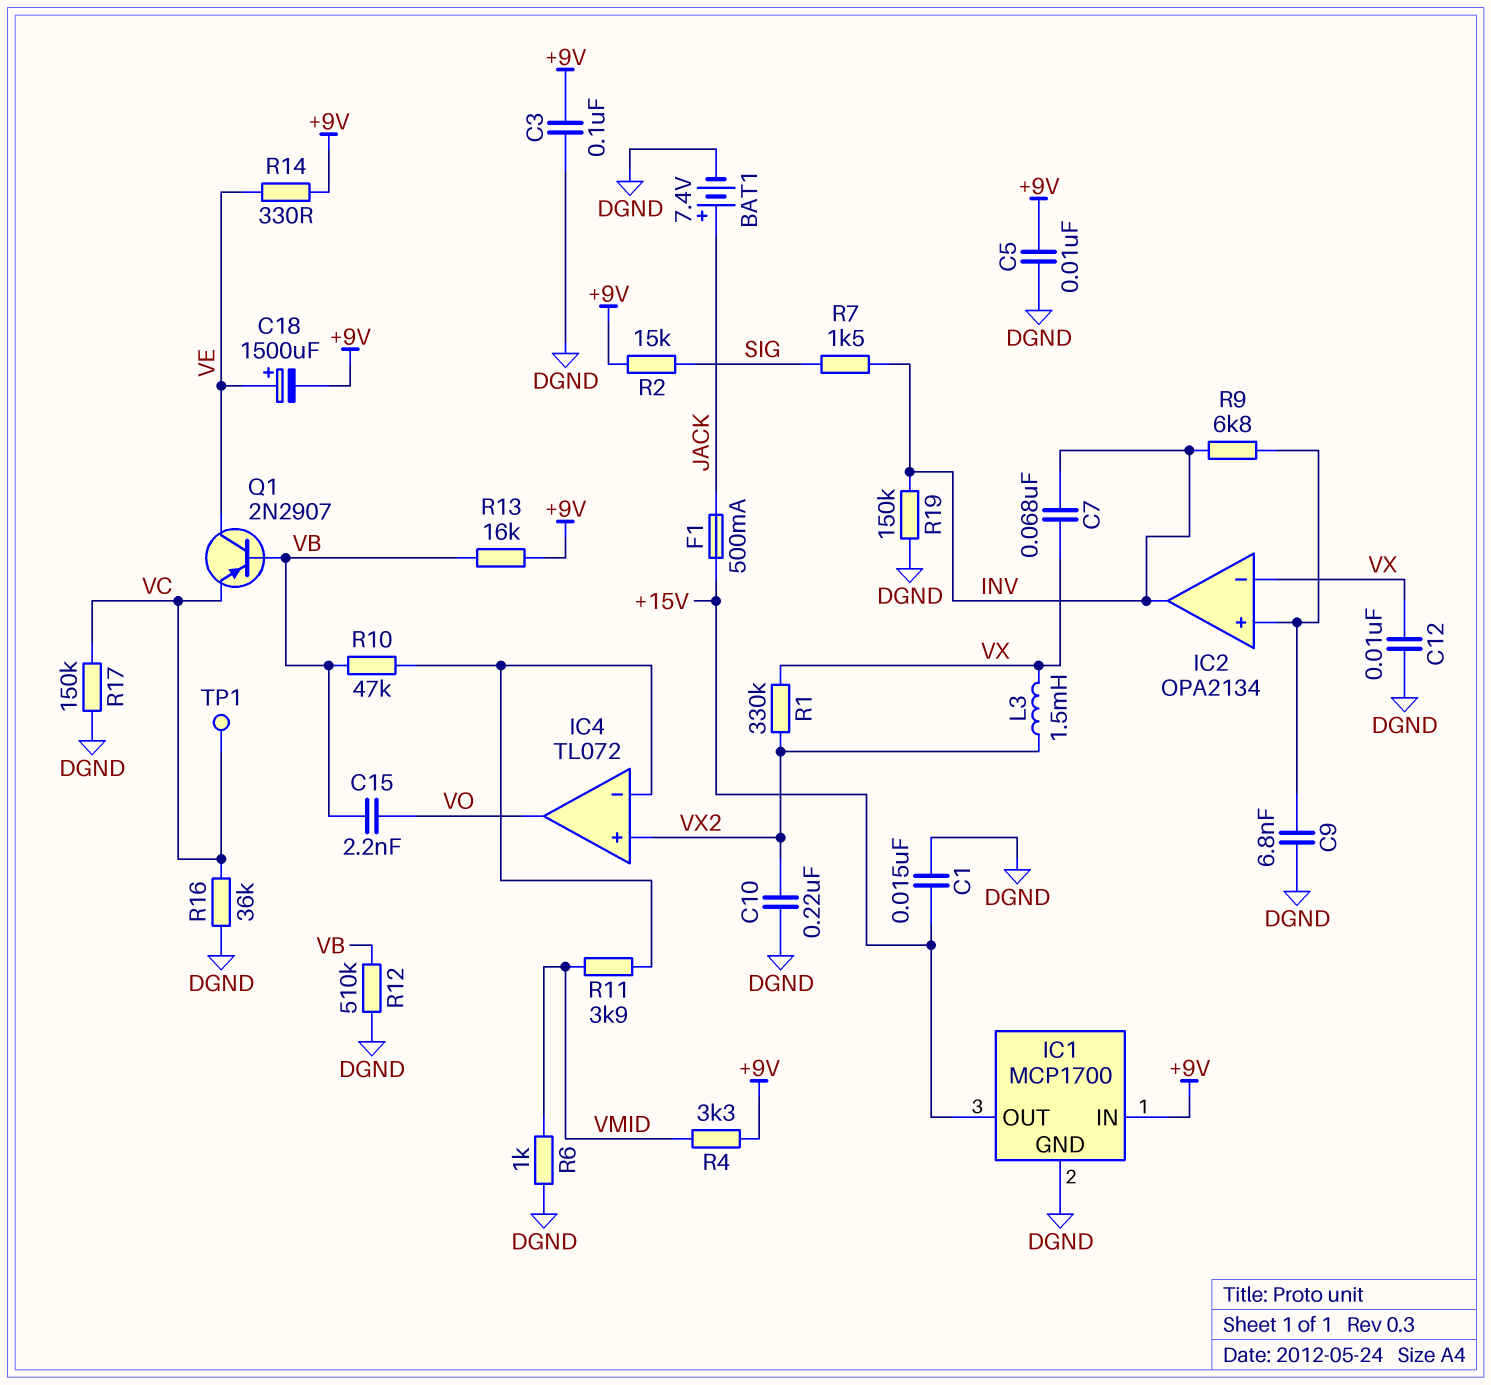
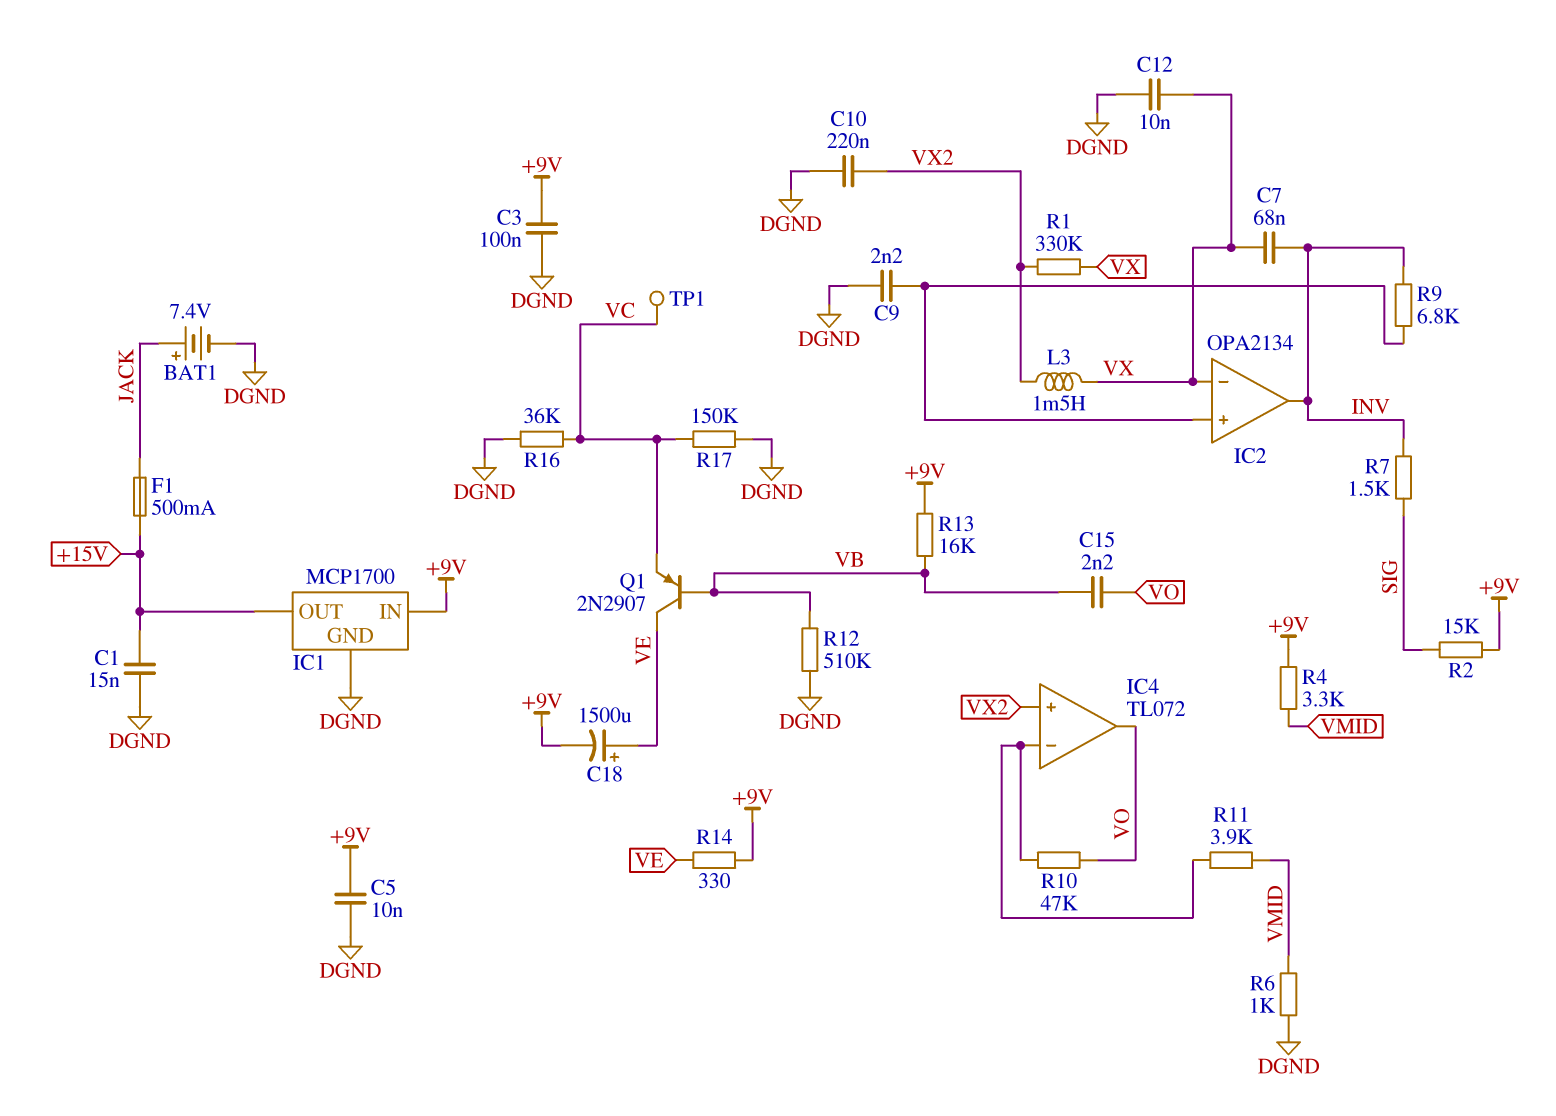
C9: 6.8nF (DGND, IC2/in+) -> 2.2nF (DGND, IC2/in+)
R10: 47k (IC4/in-, VB) -> 47k (IC4/in-, VO)
R19: 150k (DGND, INV) -> none

